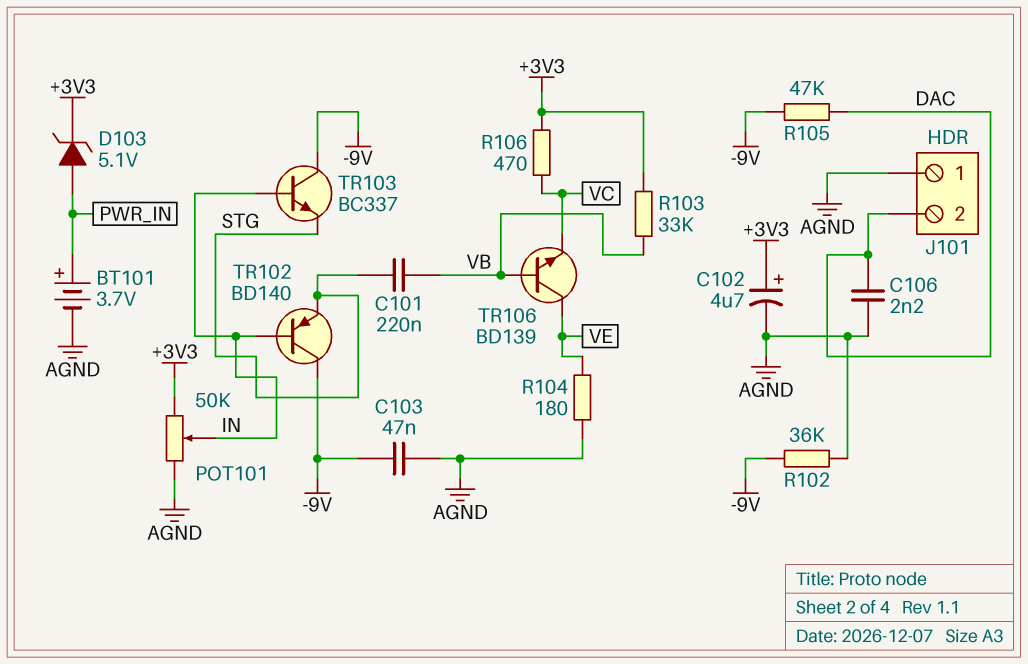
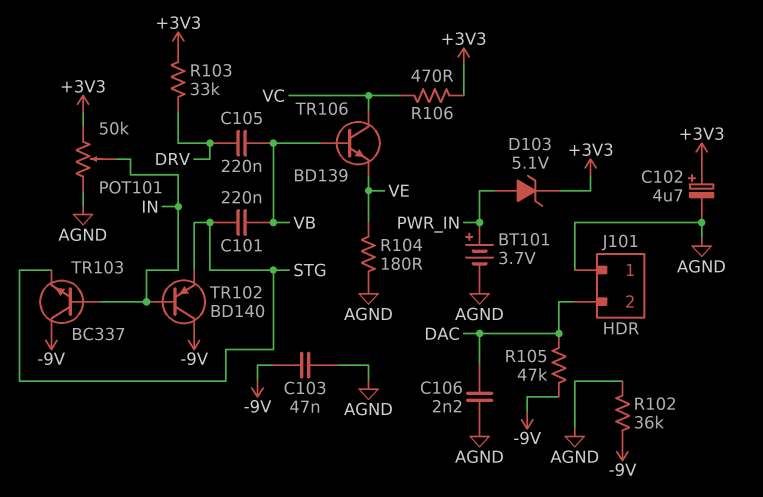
C105: none -> 220nF (DRV, VB)
R103: 33k (+3V3, VB) -> 33k (+3V3, DRV)
TR106: NPN BD139 (B VB, C VE, E VC) -> NPN BD139 (B VB, C VC, E VE)

